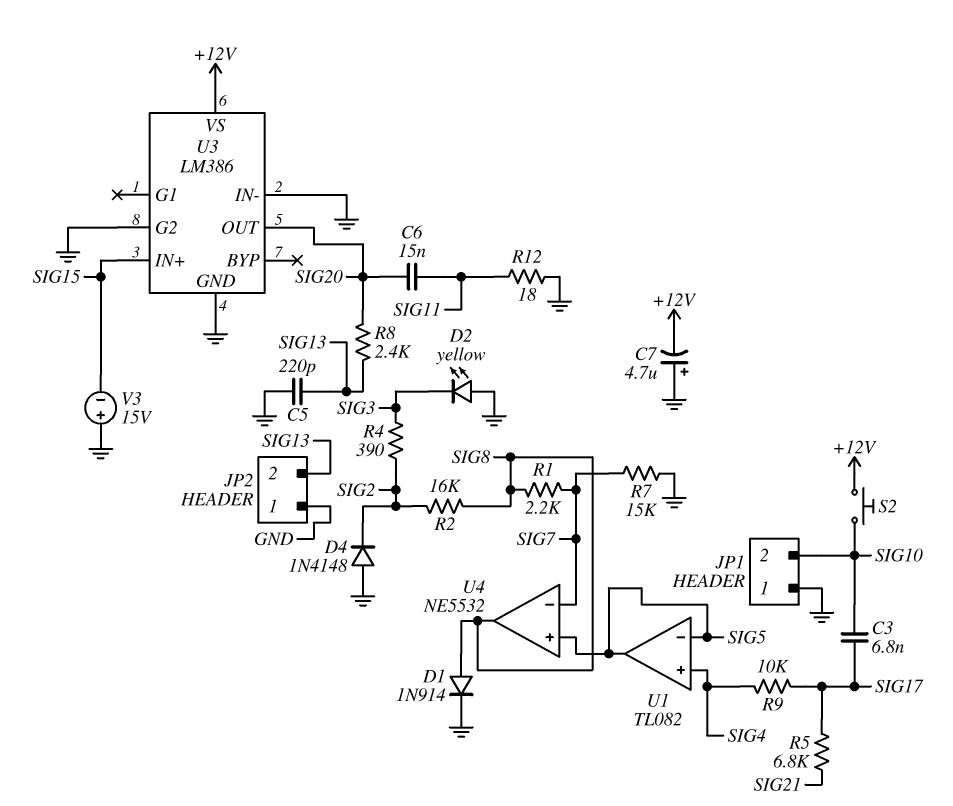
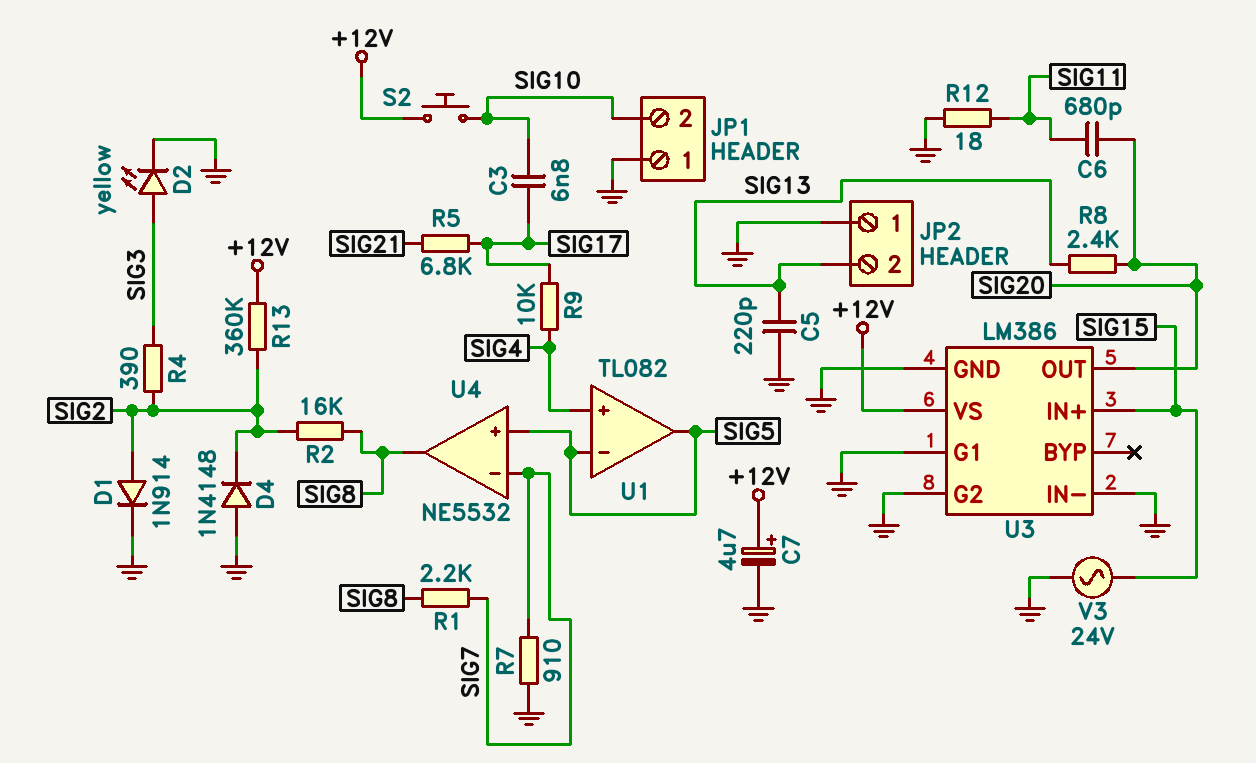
C6: 15nF (SIG11, SIG20) -> 680pF (SIG11, SIG20)
C7: 4.7uF (plus GND, minus +12V) -> 4.7uF (plus +12V, minus GND)
D1: diode 1N914 (A SIG8, K GND) -> diode 1N914 (A SIG2, K GND)
D2: LED yellow (A GND, K SIG3) -> LED yellow (A SIG3, K GND)
R7: 15k (GND, SIG7) -> 910 (GND, SIG7)
R13: none -> 360k (+12V, SIG2)
U3 pin G1: none -> GND
V3: 15V (plus GND, minus SIG15) -> AC 24V (GND, SIG15)

